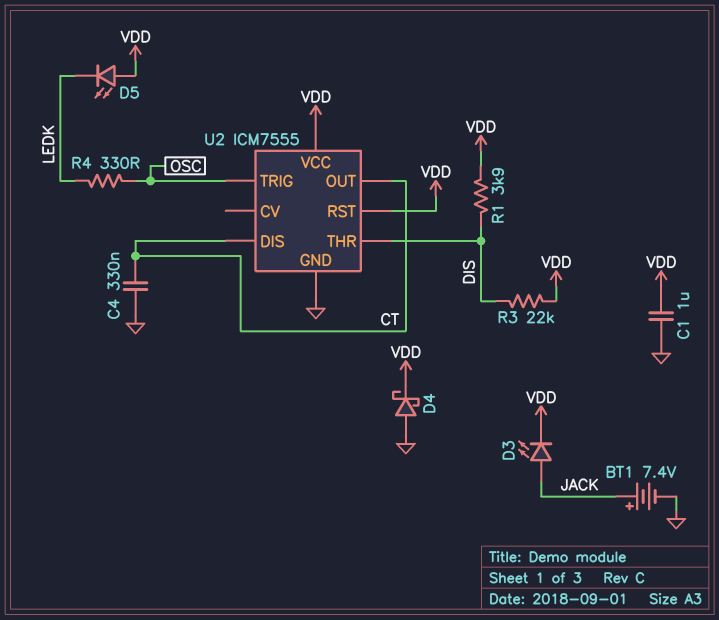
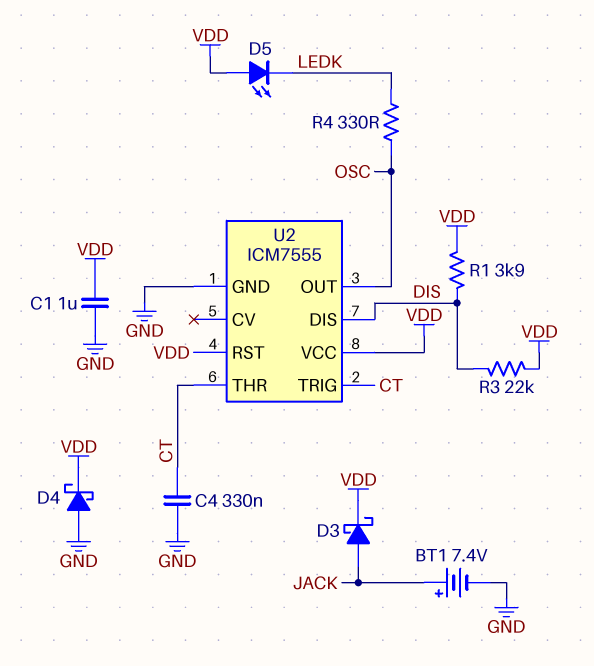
D3: LED (A JACK, K VDD) -> schottky (A JACK, K VDD)
U2 pin DIS: CT -> DIS
U2 pin OUT: CT -> OSC
U2 pin THR: DIS -> CT
U2 pin TRIG: OSC -> CT

